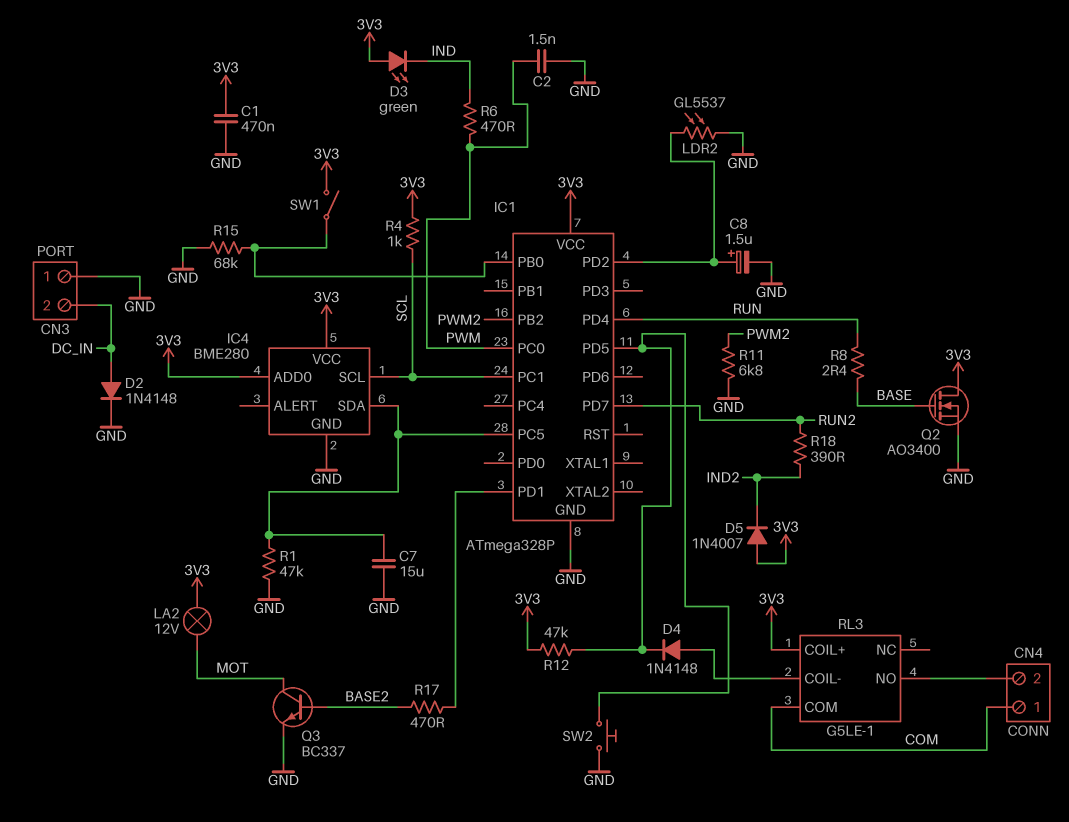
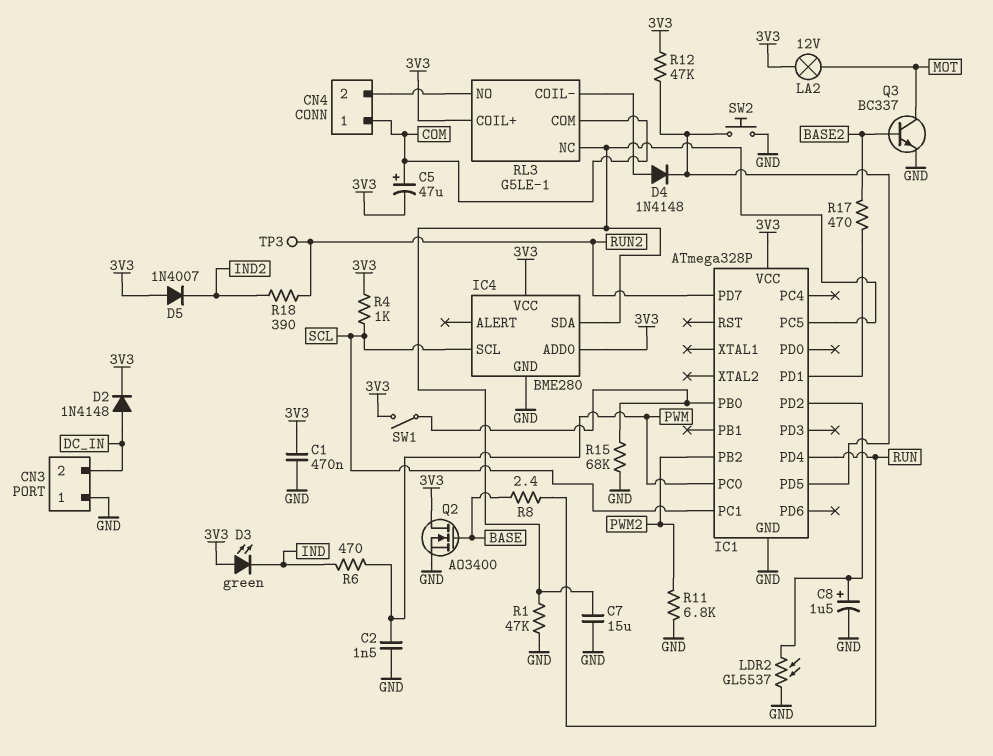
C5: none -> 47uF (plus COM, minus 3V3)
D2: diode 1N4148 (A DC_IN, K GND) -> diode 1N4148 (A DC_IN, K 3V3)
RL3 pin NC: none -> IC1/PC5
TP3: none -> test point (RUN2)

